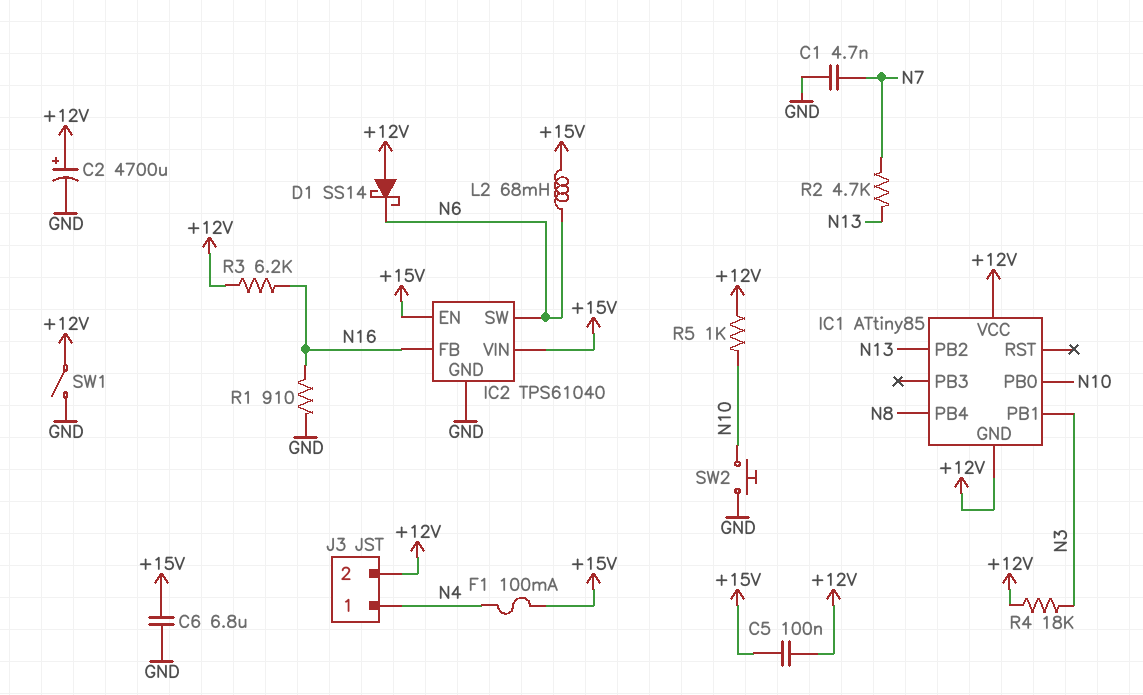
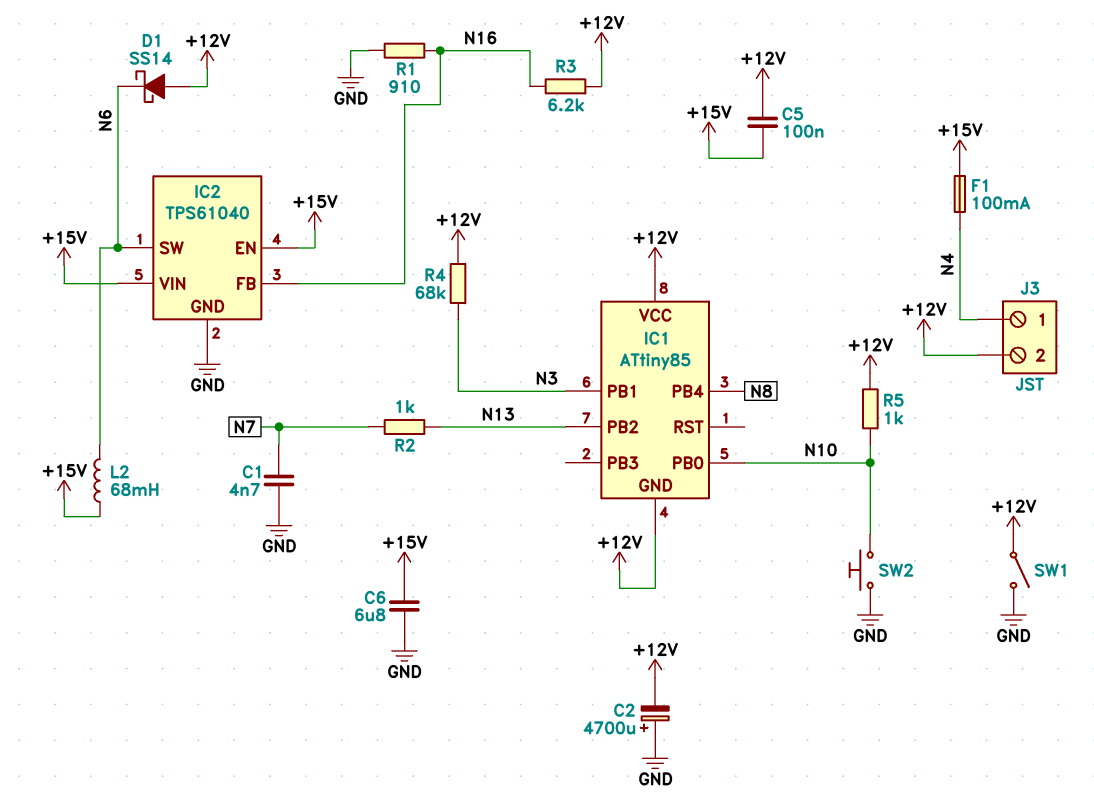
C2: 4700uF (plus +12V, minus GND) -> 4700uF (plus GND, minus +12V)
R2: 4.7k (N7, N13) -> 1k (N7, N13)
R4: 18k (+12V, N3) -> 68k (+12V, N3)

